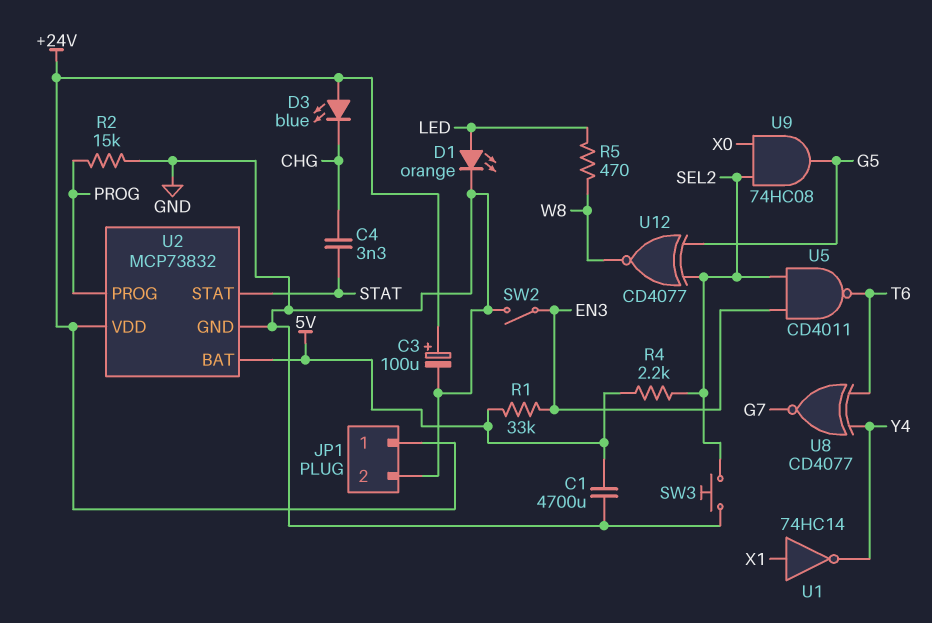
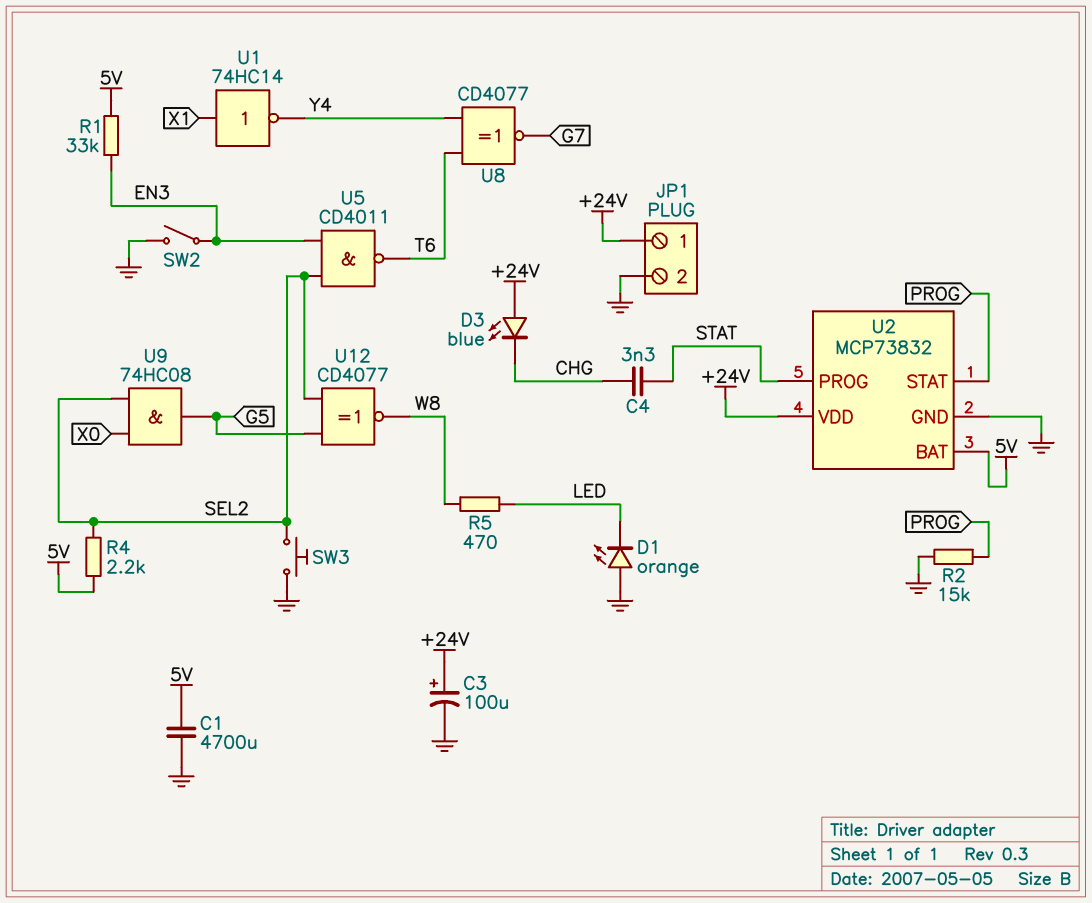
D1: LED orange (A LED, K GND) -> LED orange (A GND, K LED)
U2 pin PROG: PROG -> STAT
U2 pin STAT: STAT -> PROG

